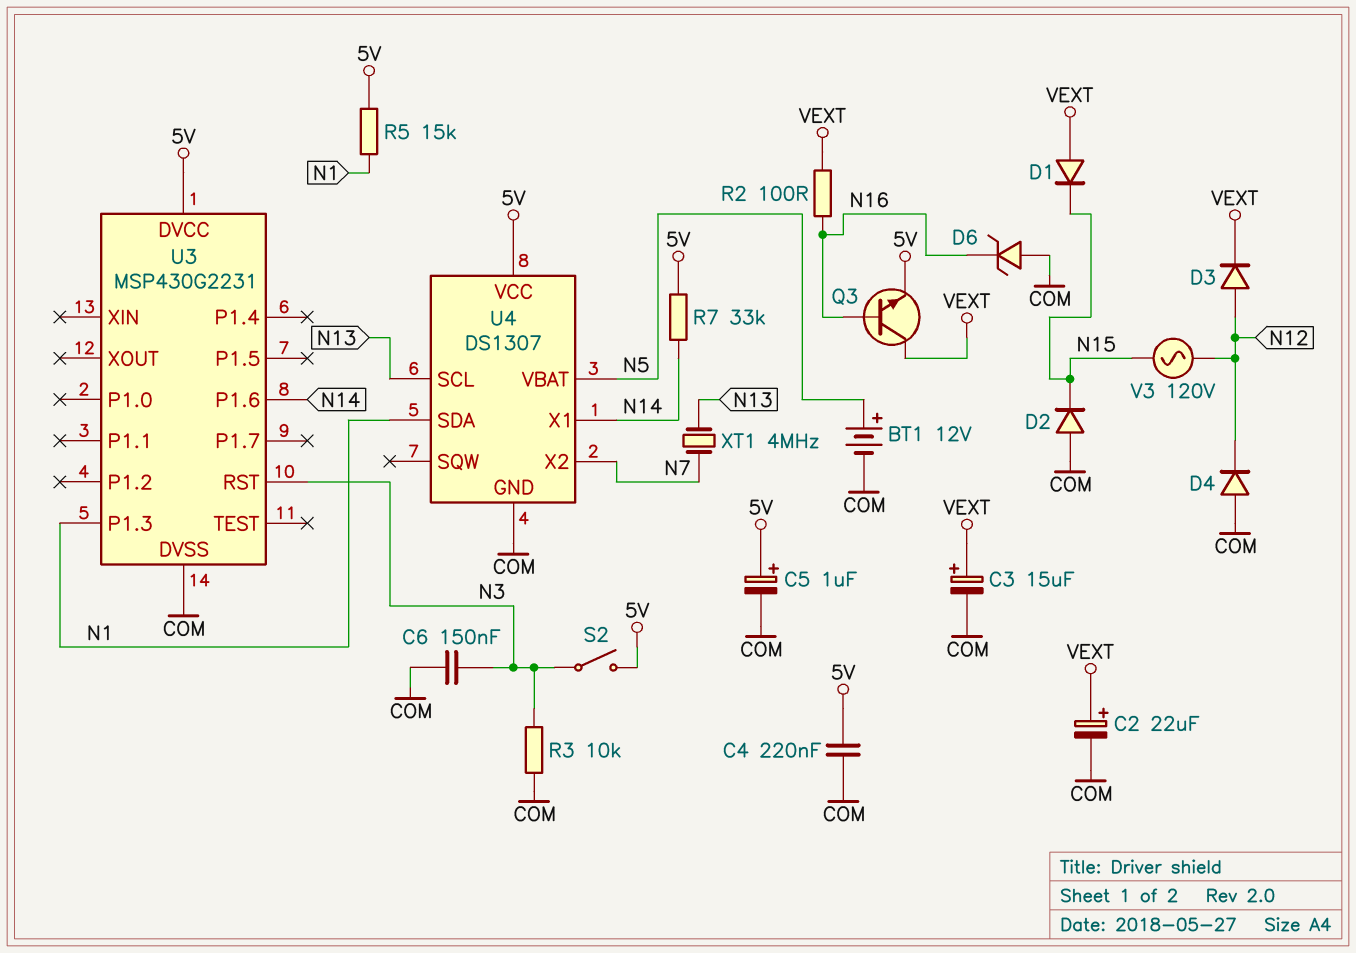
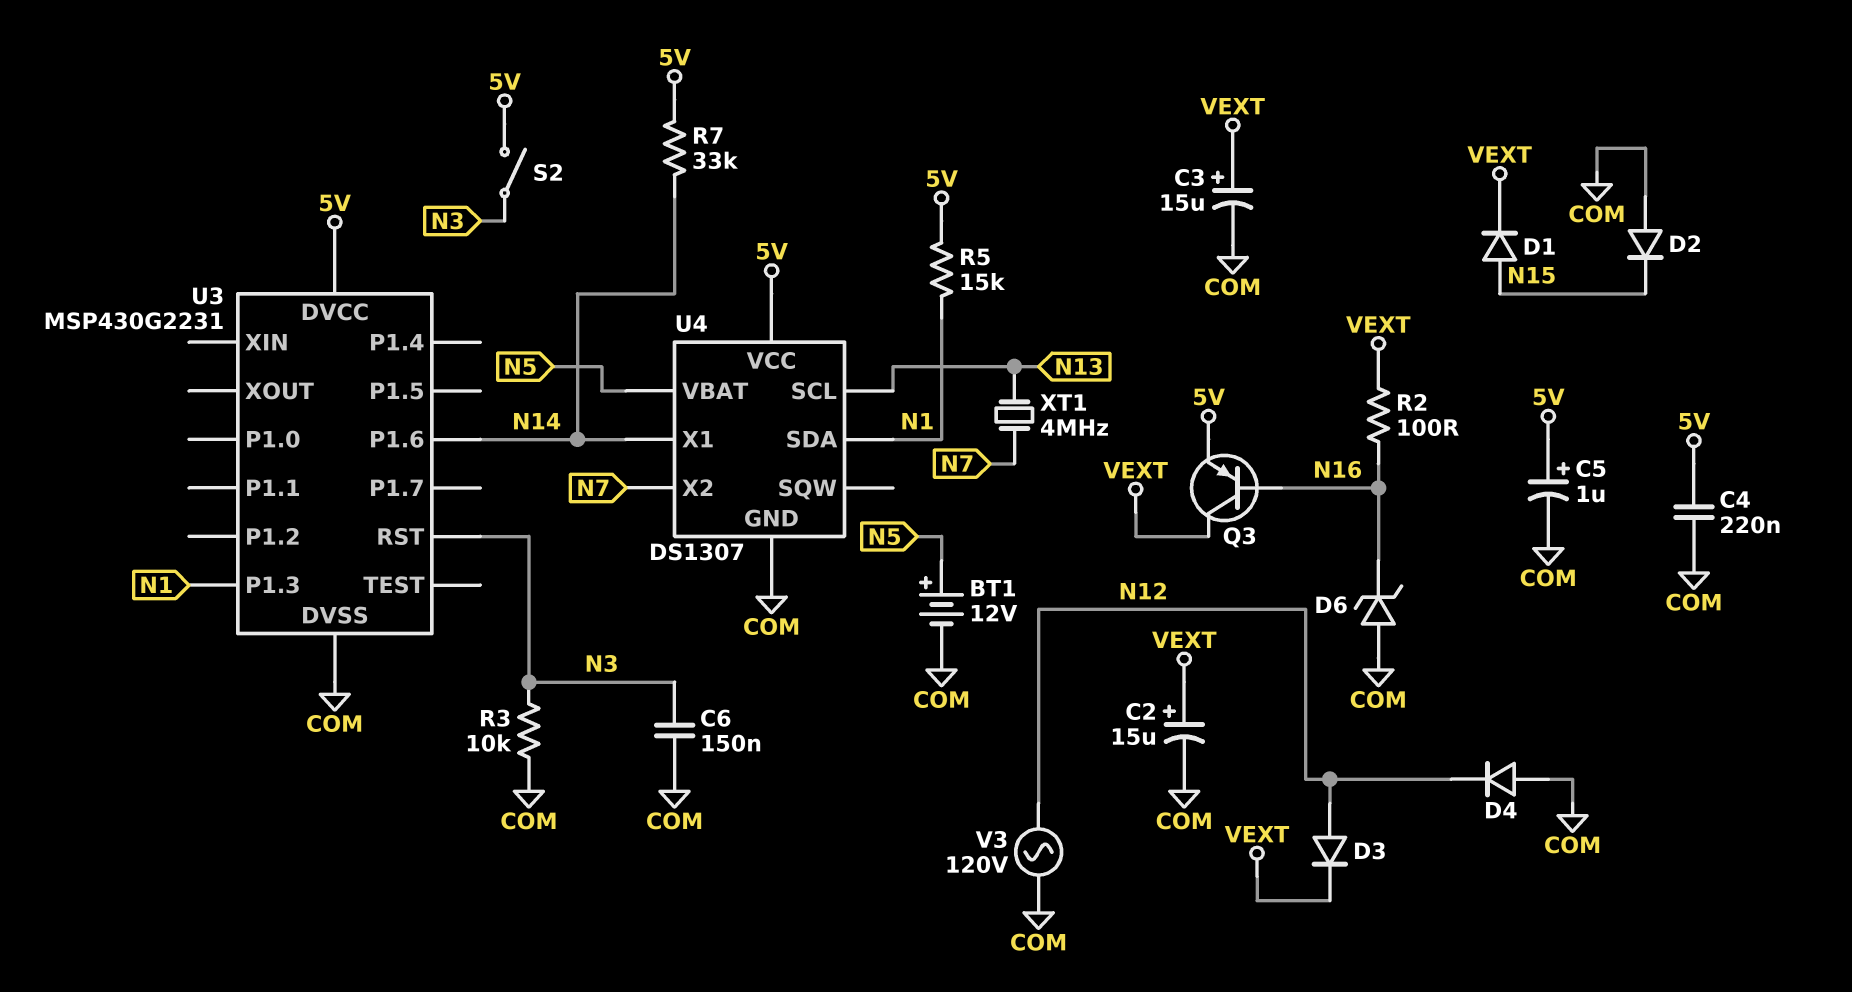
C2: 22uF (plus VEXT, minus COM) -> 15uF (plus VEXT, minus COM)
D1: diode (A VEXT, K N15) -> diode (A N15, K VEXT)
Q3: NPN (B N16, C VEXT, E 5V) -> PNP (B N16, C VEXT, E 5V)
V3: AC 120V (N12, N15) -> AC 120V (COM, N12)

